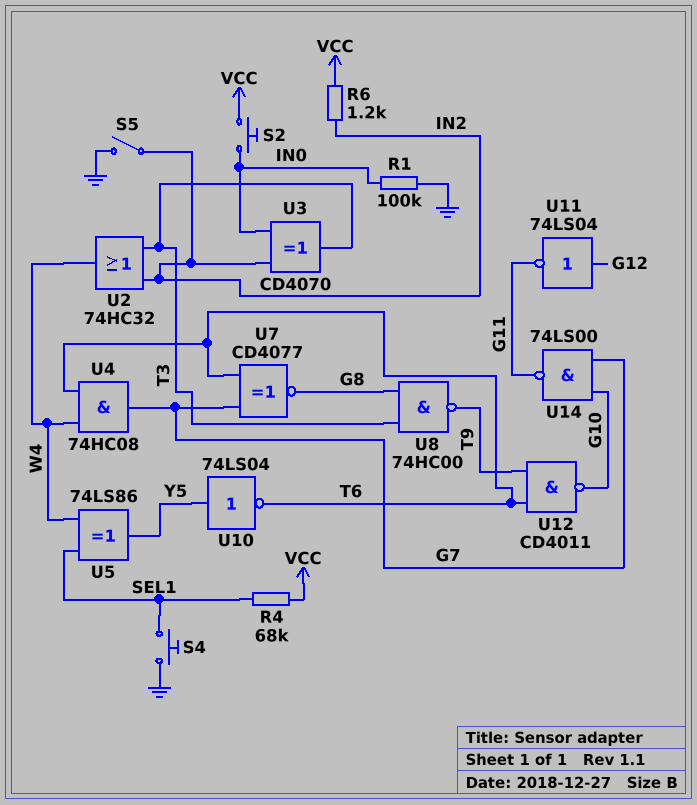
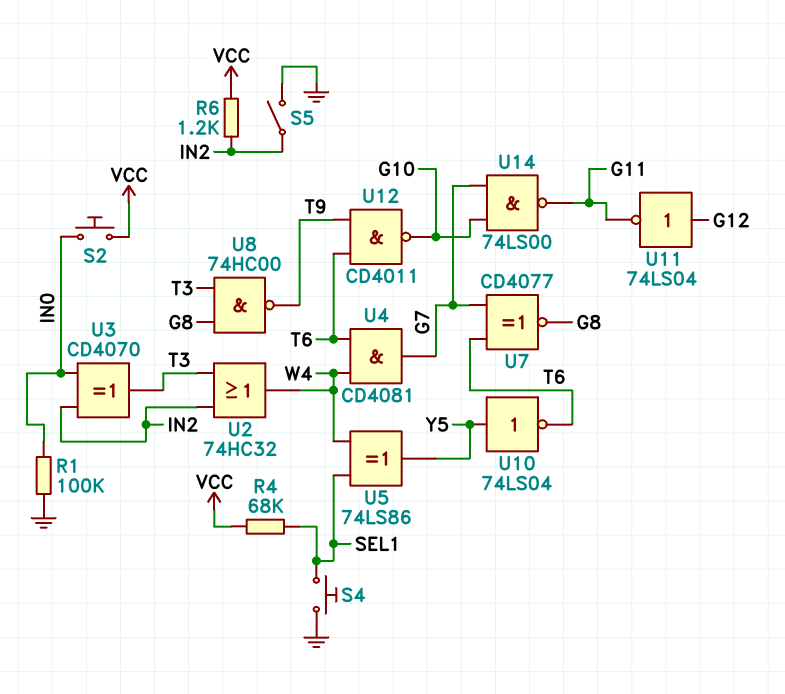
U4: AND 74HC08 (in T6, in W4, out G7) -> AND CD4081 (in T6, in W4, out G7)

